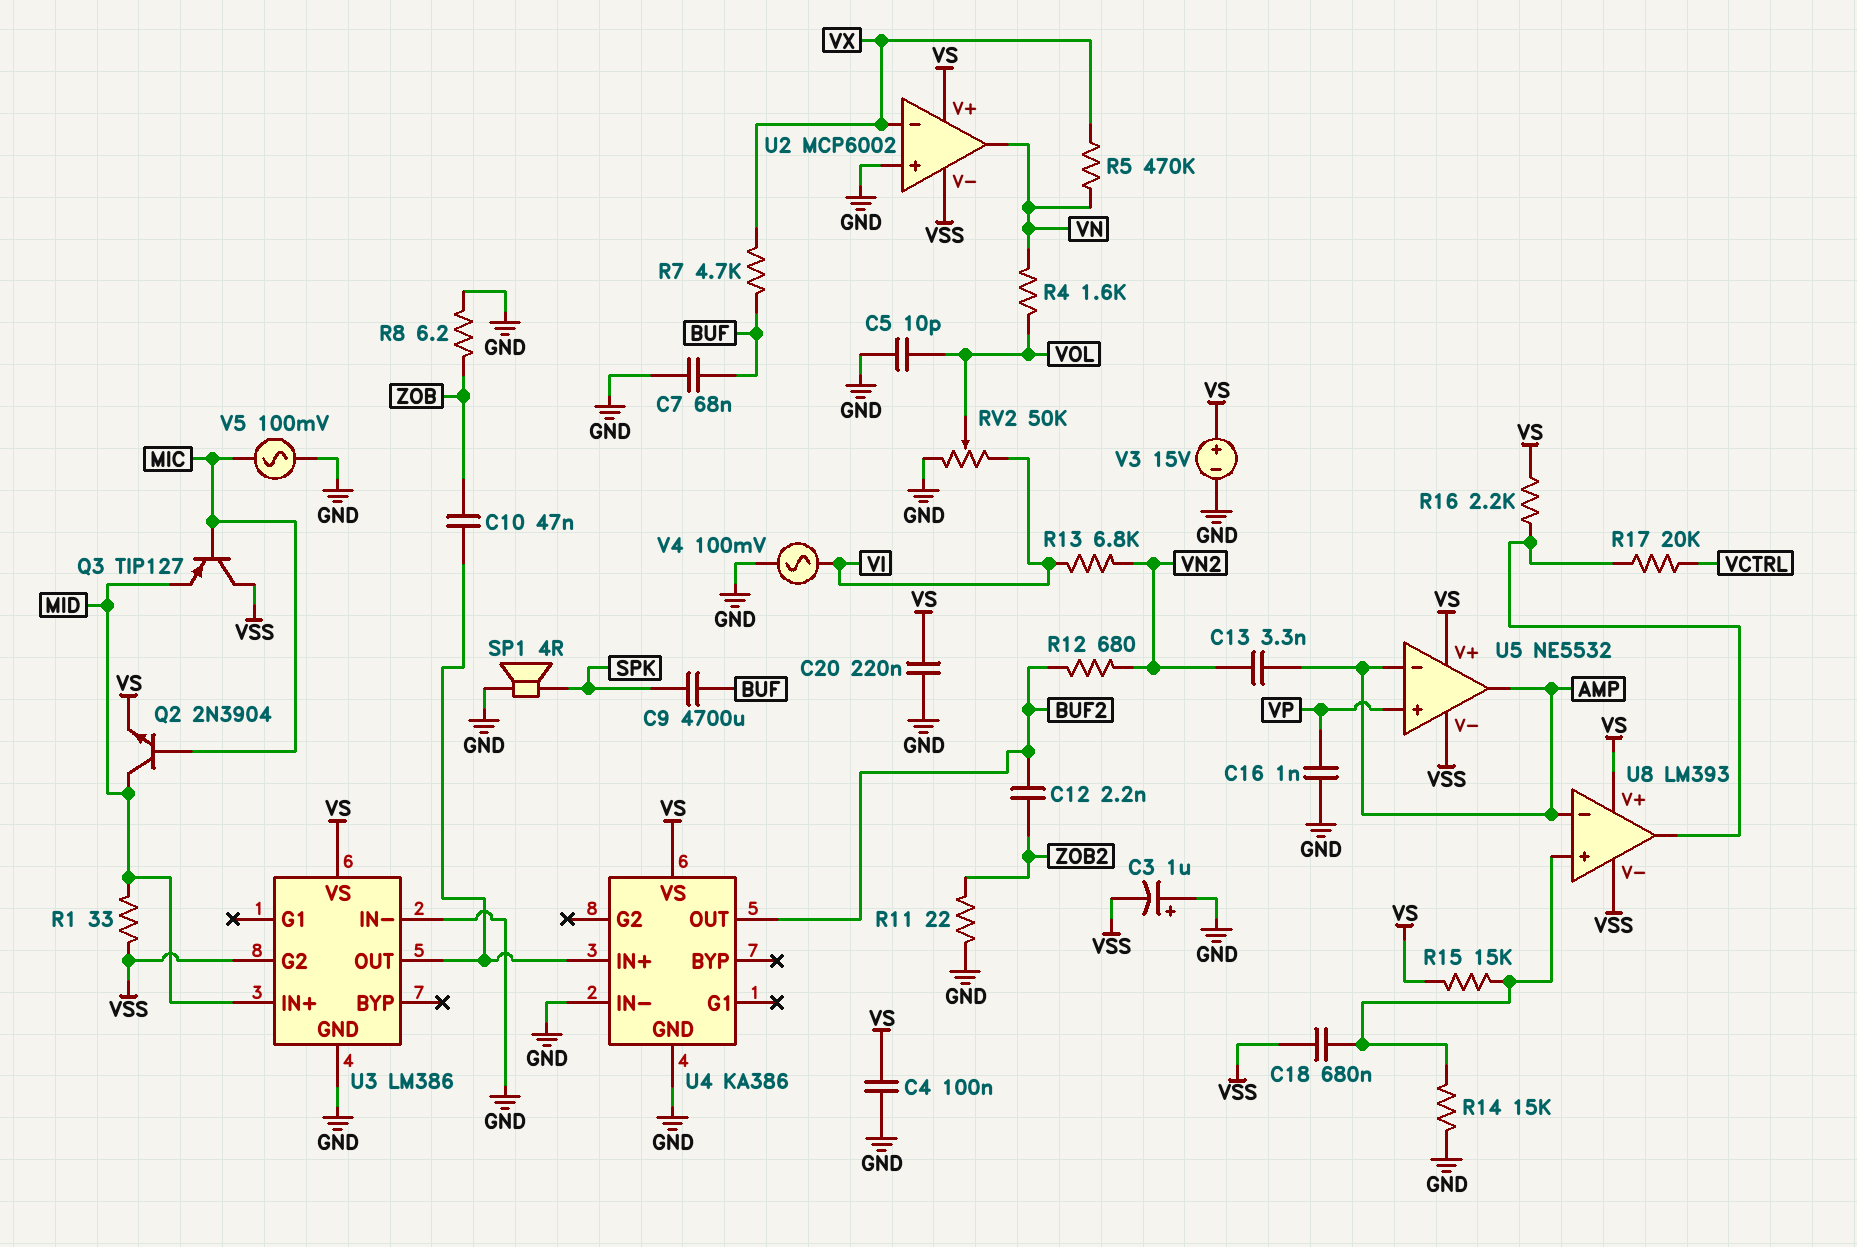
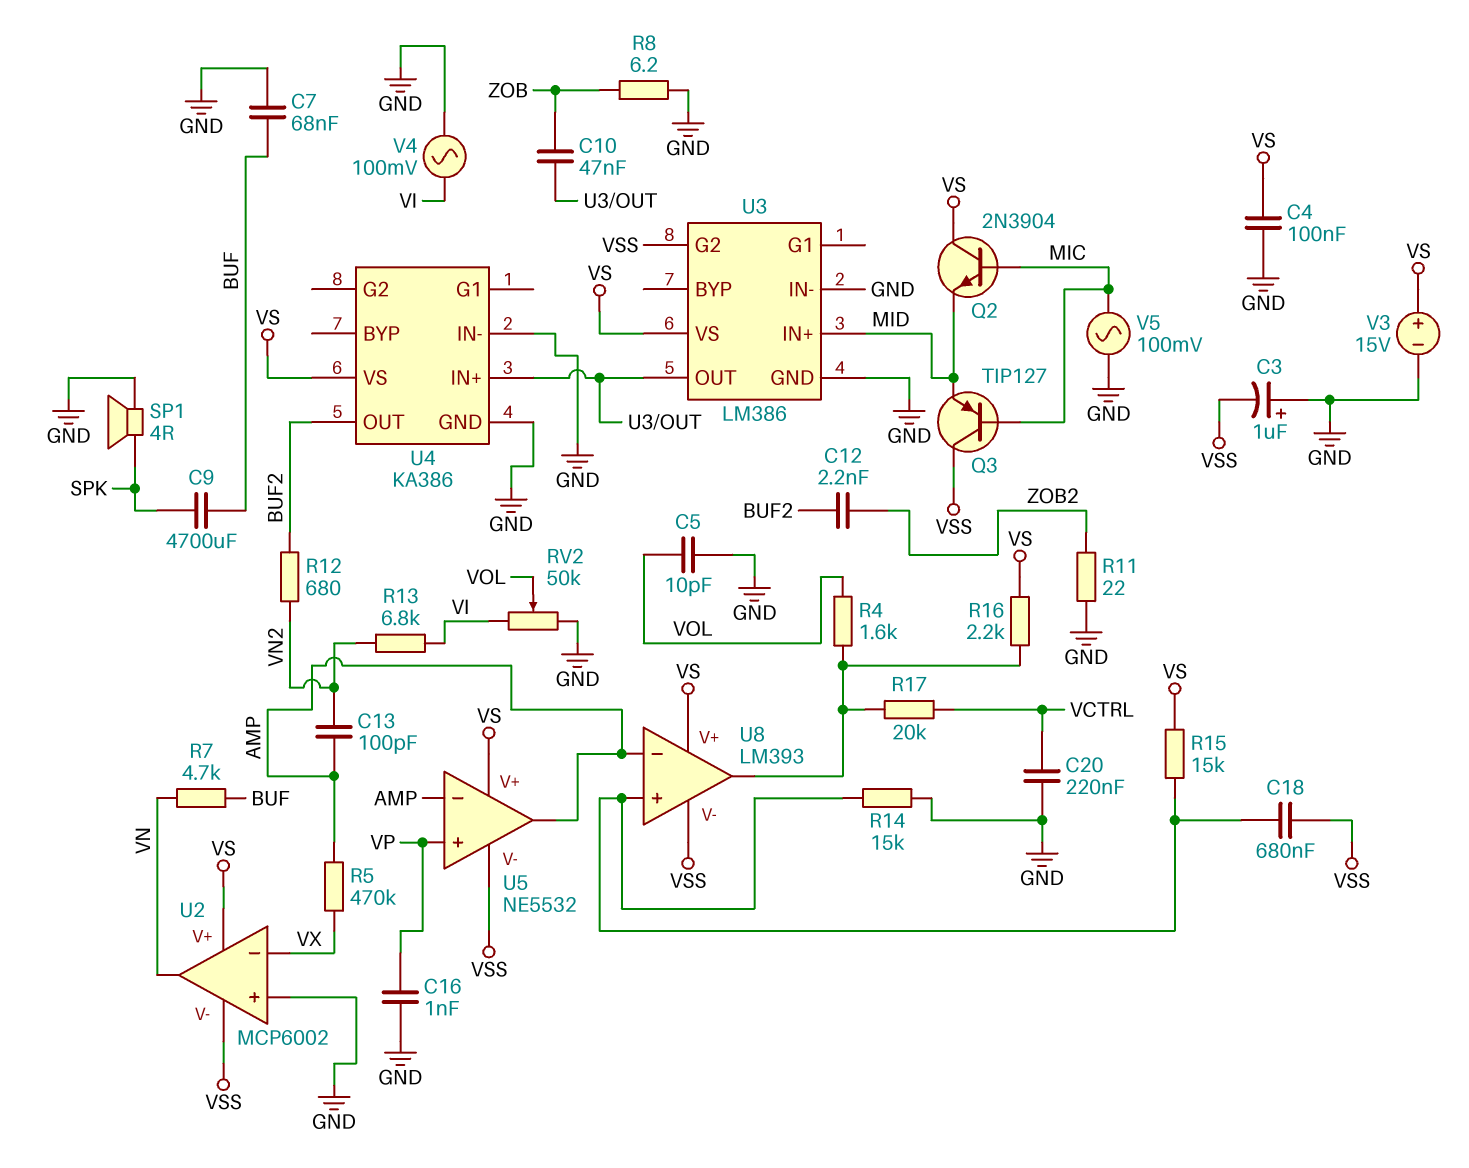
C13: 3.3nF (AMP, VN2) -> 100pF (AMP, VN2)
C20: 220nF (GND, VS) -> 220nF (GND, VCTRL)
Q2: NPN 2N3904 (B MIC, C MID, E VS) -> NPN 2N3904 (B MIC, C VS, E MID)
R1: 33 (MID, VSS) -> none
R4: 1.6k (VN, VOL) -> 1.6k (U8/out, VOL)
R5: 470k (VN, VX) -> 470k (AMP, VX)
R7: 4.7k (BUF, VX) -> 4.7k (BUF, VN)

